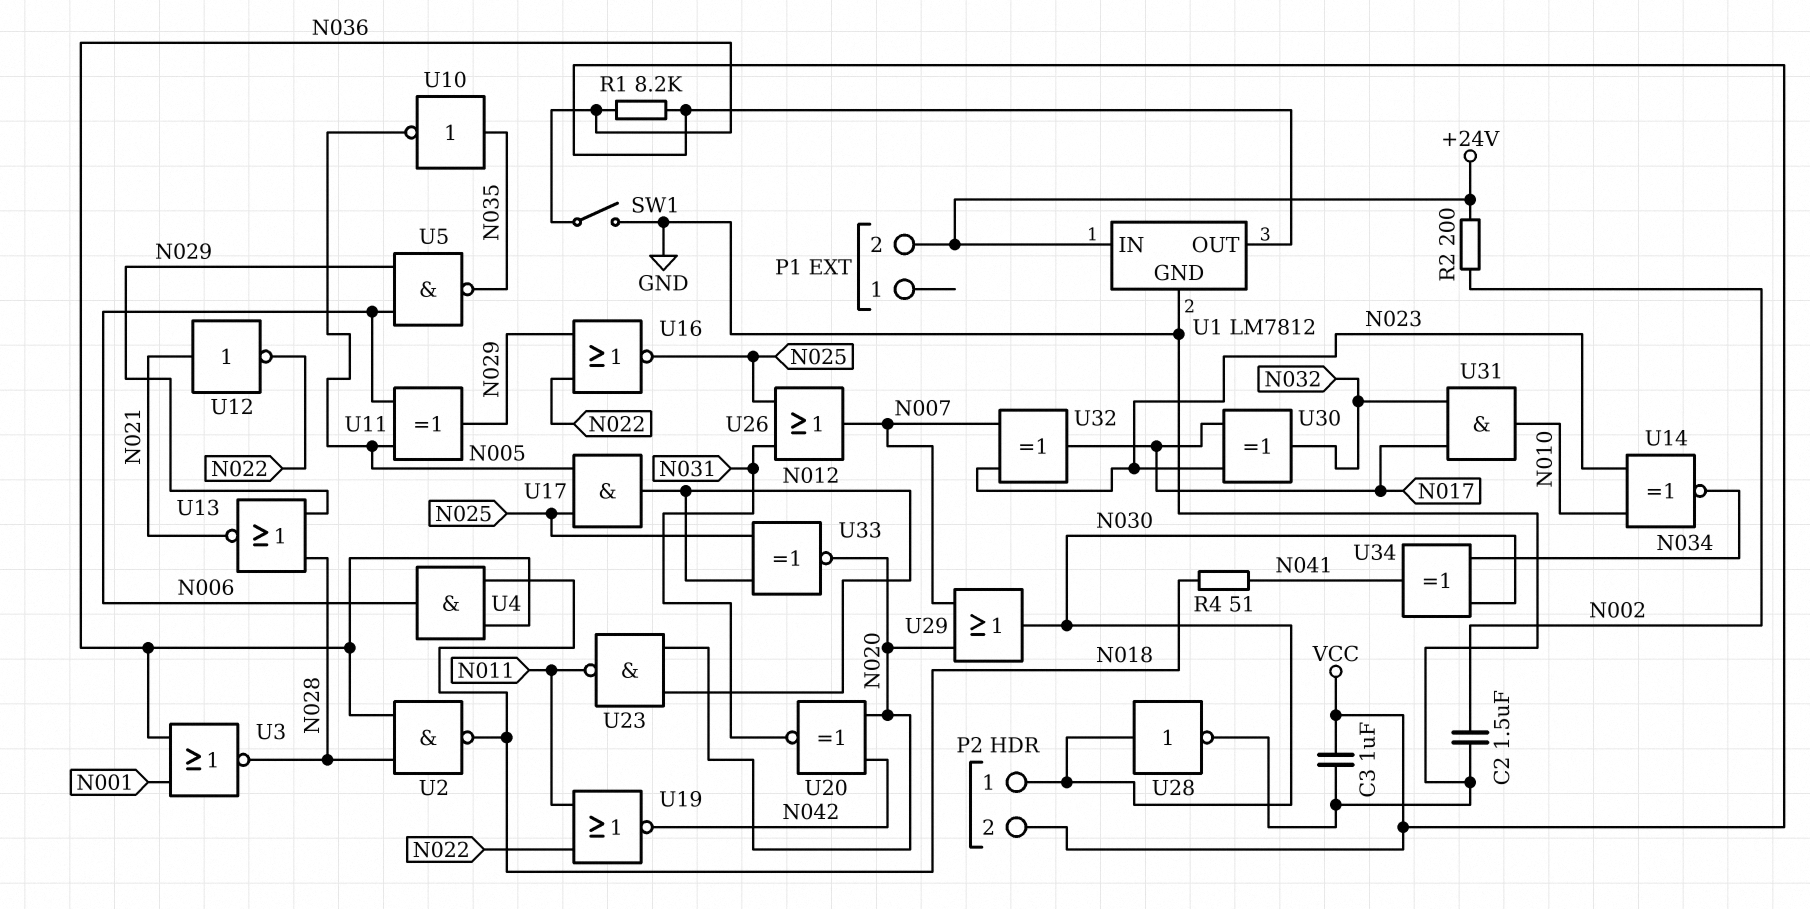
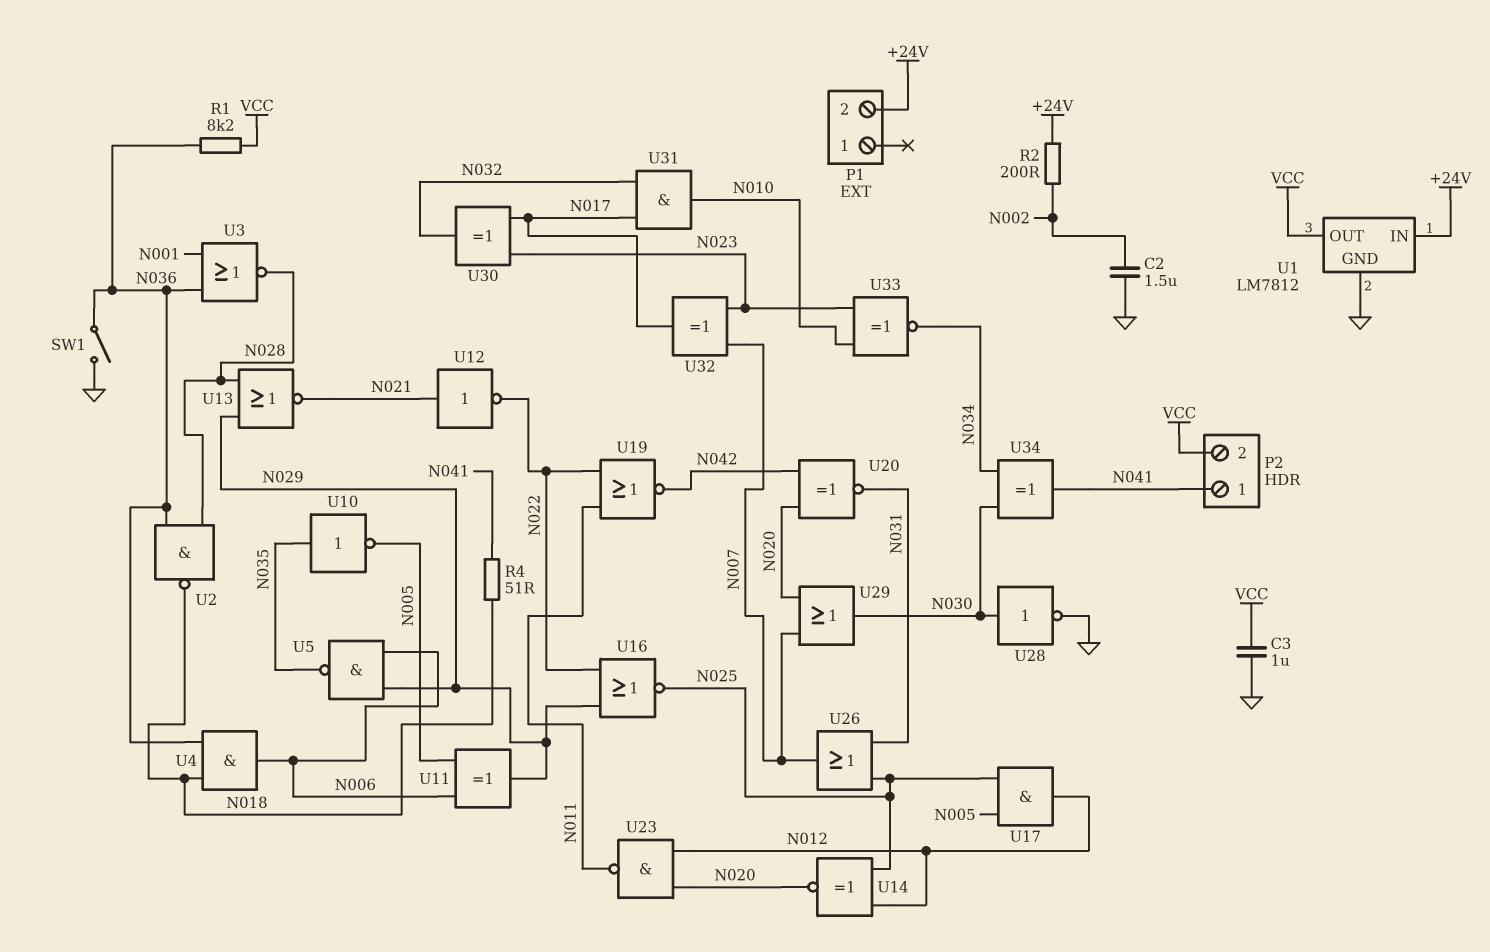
P2 pin 1: N030 -> N041
U14: XNOR (in N010, in N023, out N034) -> XNOR (in N012, in N025, out N020)
U33: XNOR (in N012, in N025, out N020) -> XNOR (in N010, in N023, out N034)

